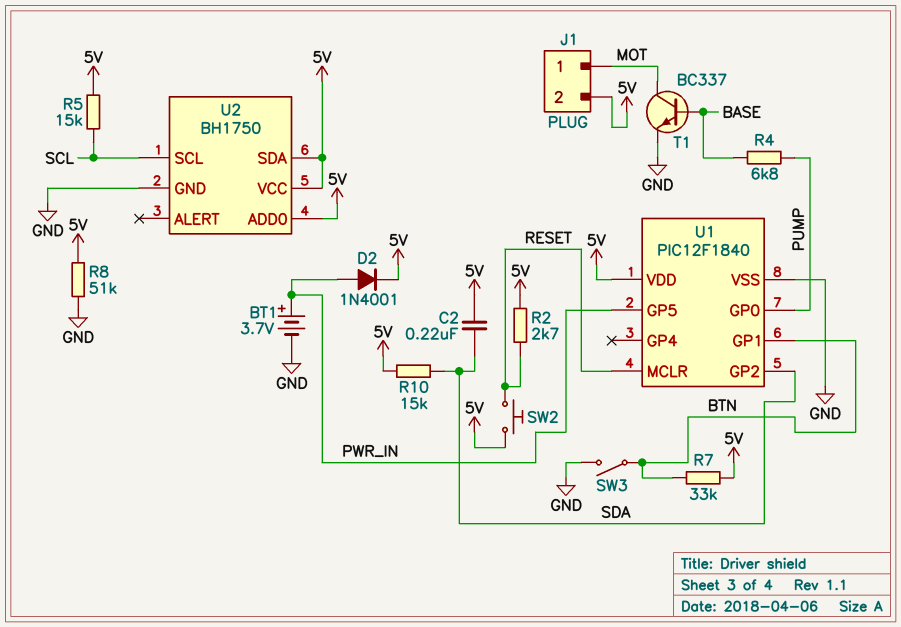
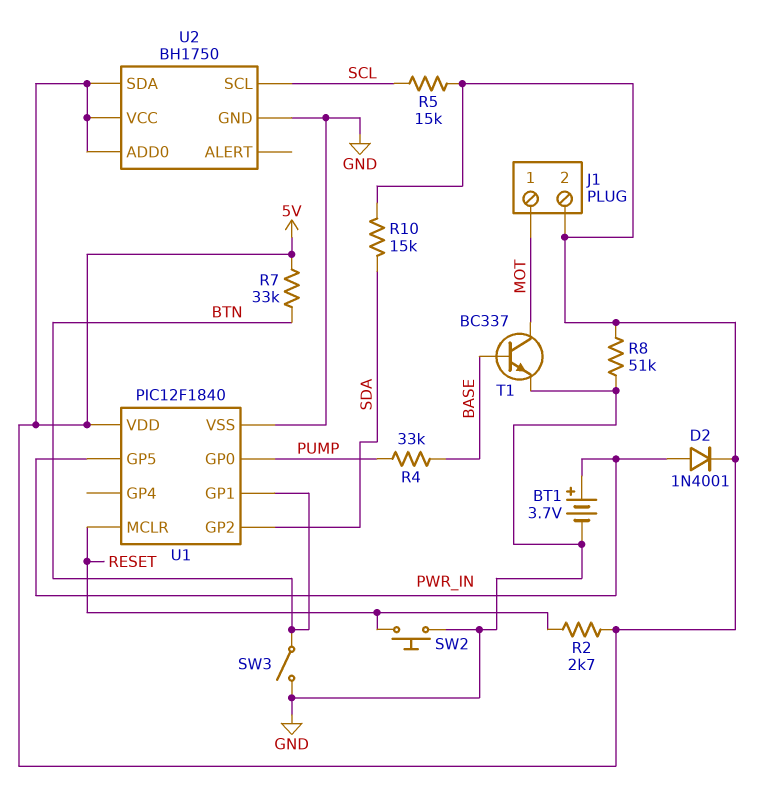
C2: 220nF (5V, SDA) -> none
R4: 6.8k (BASE, PUMP) -> 33k (BASE, PUMP)
SW2: button (5V, RESET) -> button (GND, RESET)

